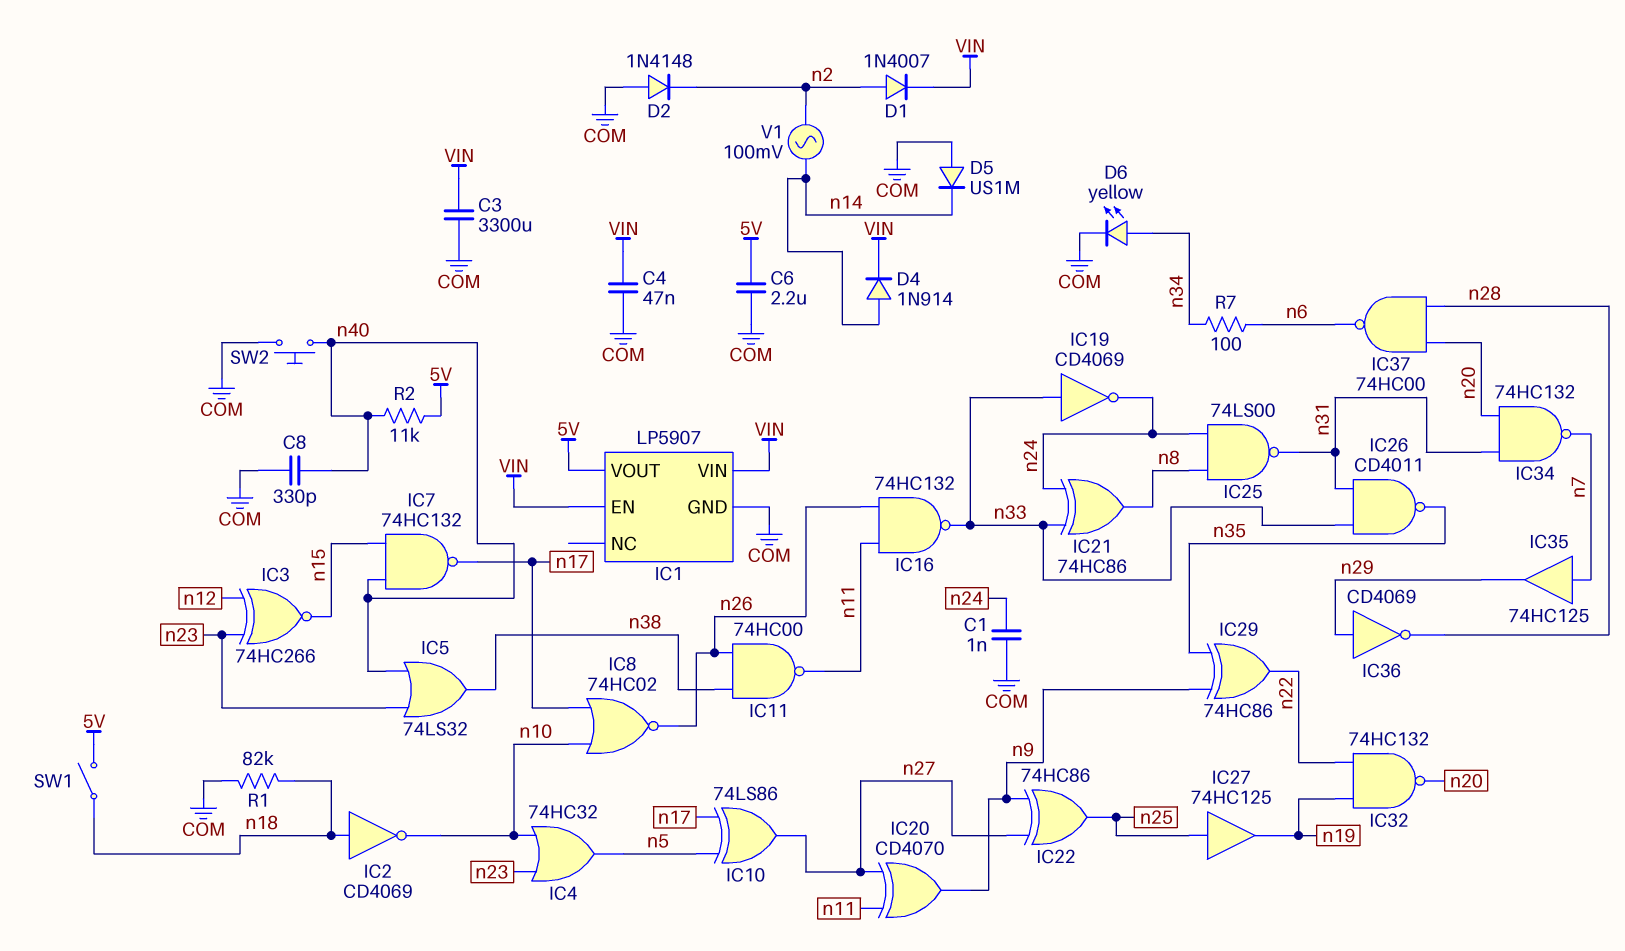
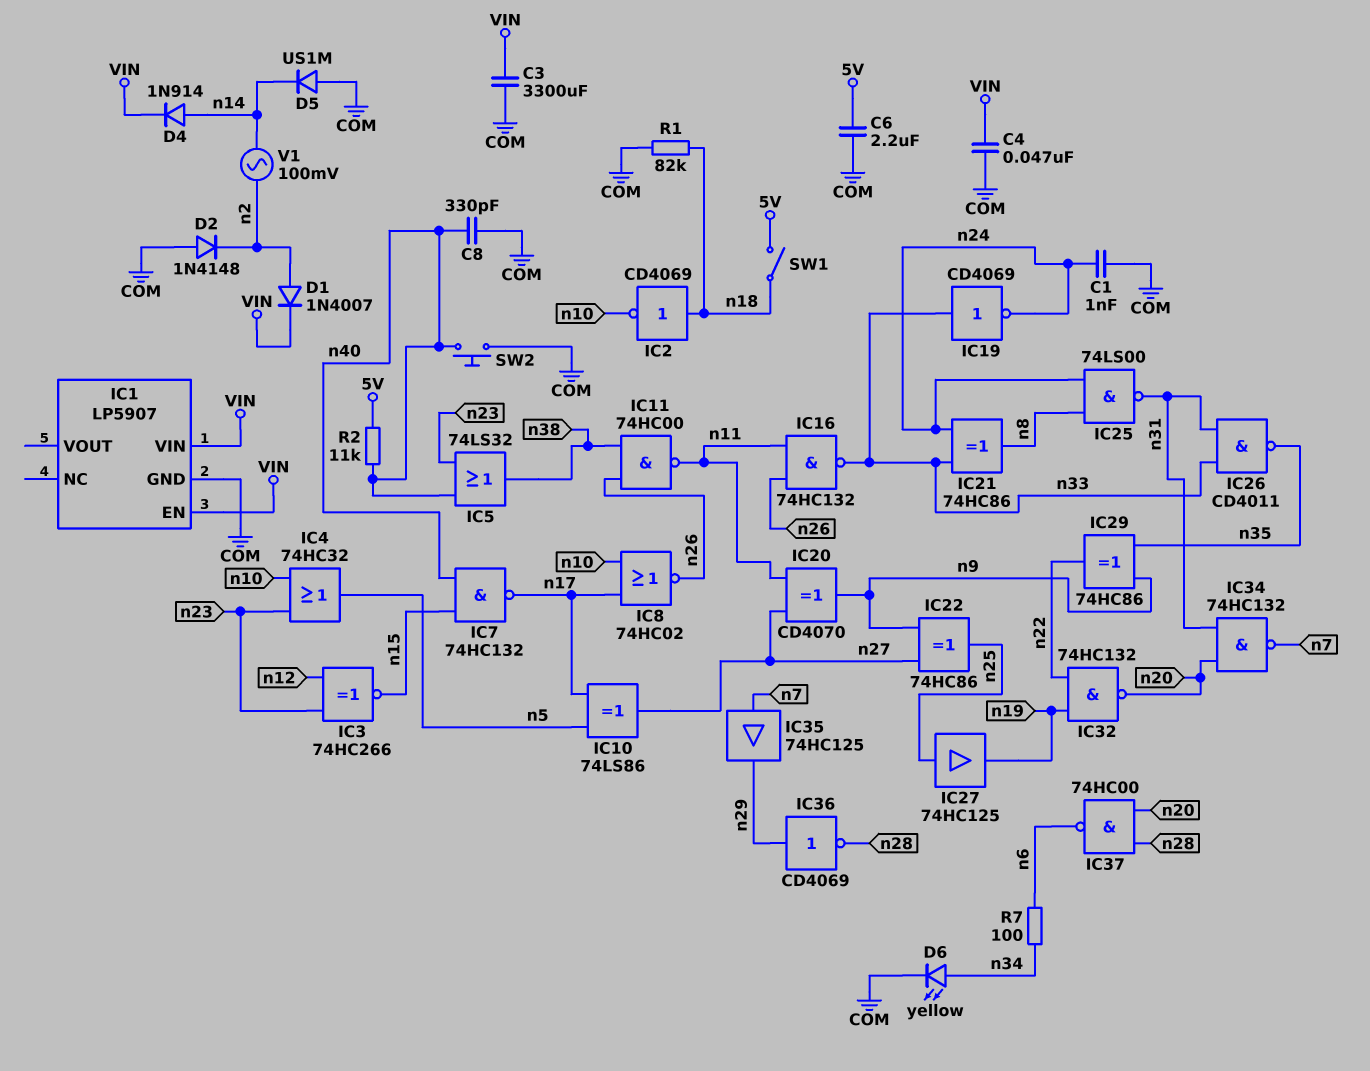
IC1 pin VOUT: 5V -> none

